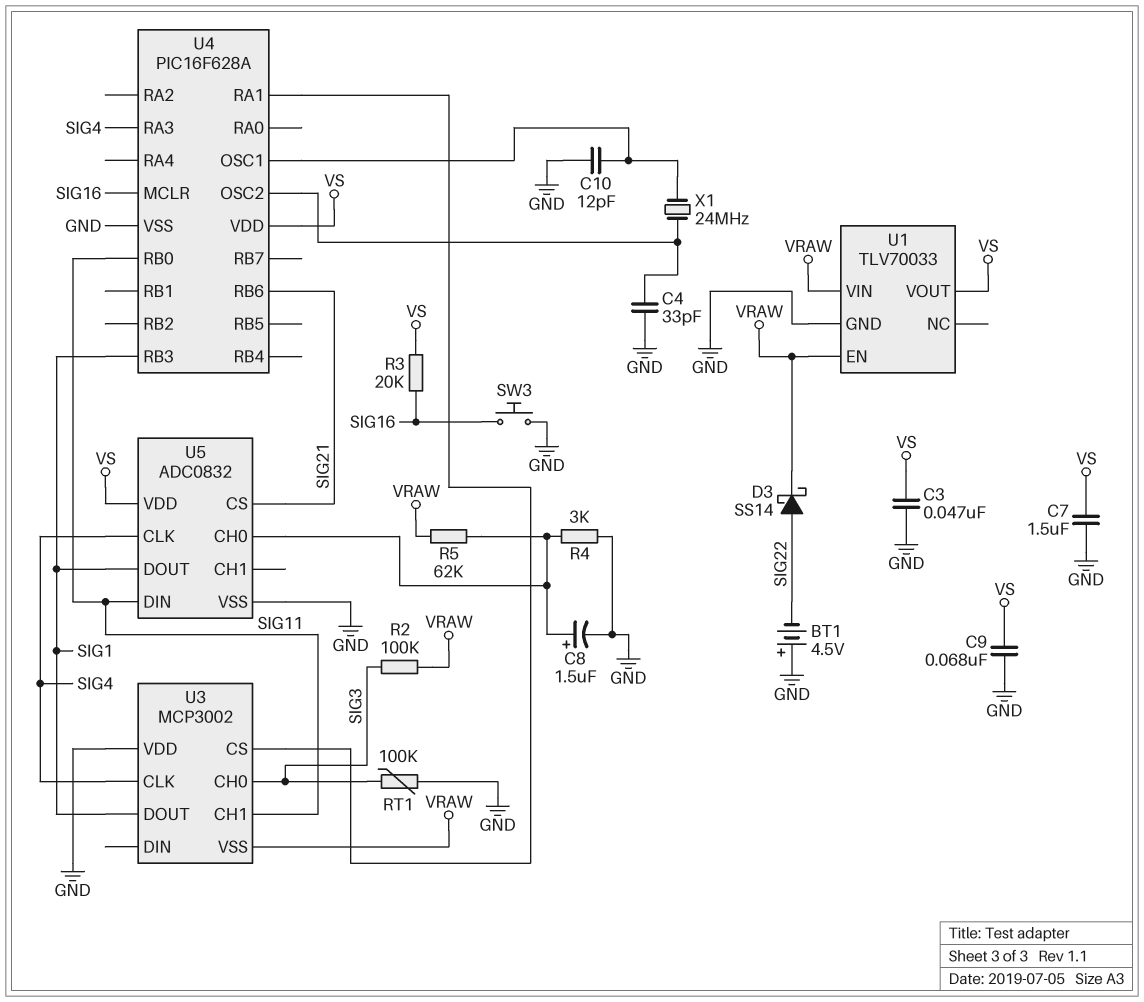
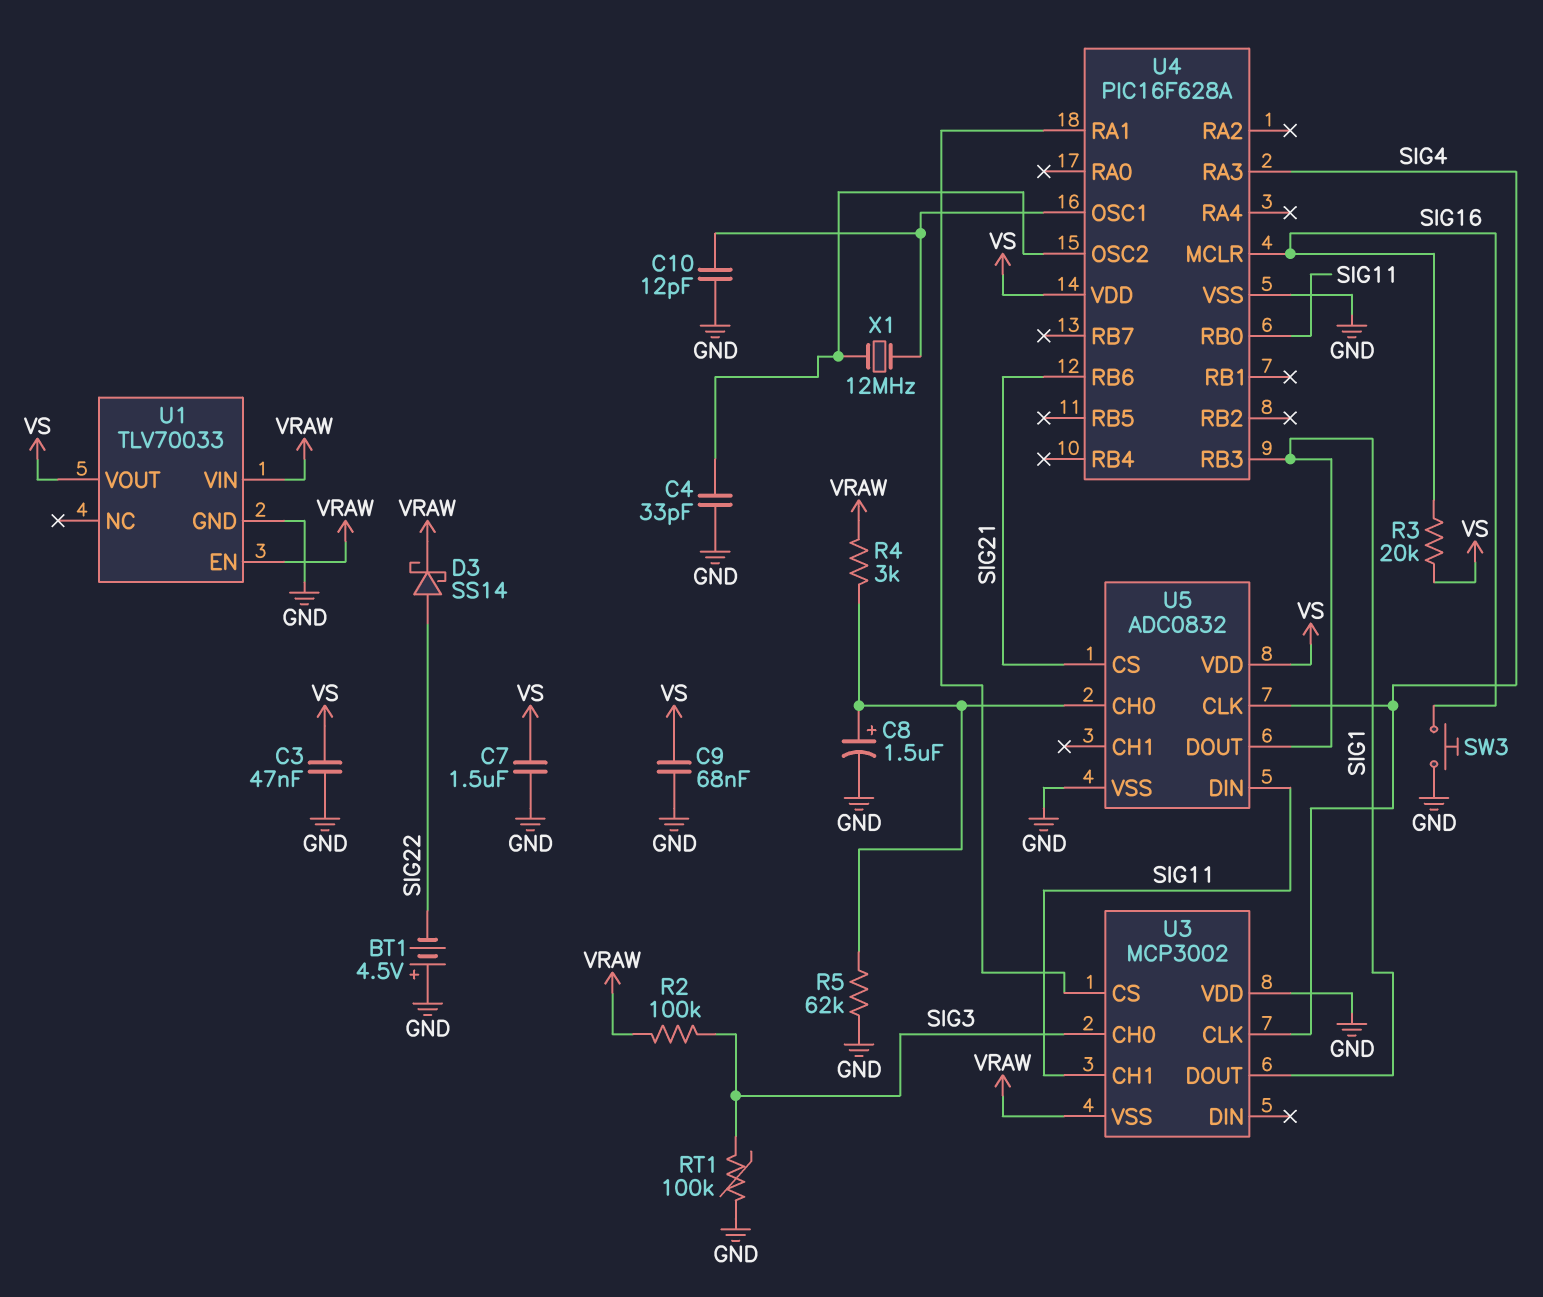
R4: 3k (GND, U5/CH0) -> 3k (U5/CH0, VRAW)
R5: 62k (U5/CH0, VRAW) -> 62k (GND, U5/CH0)
X1: 24MHz (U4/OSC1, U4/OSC2) -> 12MHz (U4/OSC1, U4/OSC2)

